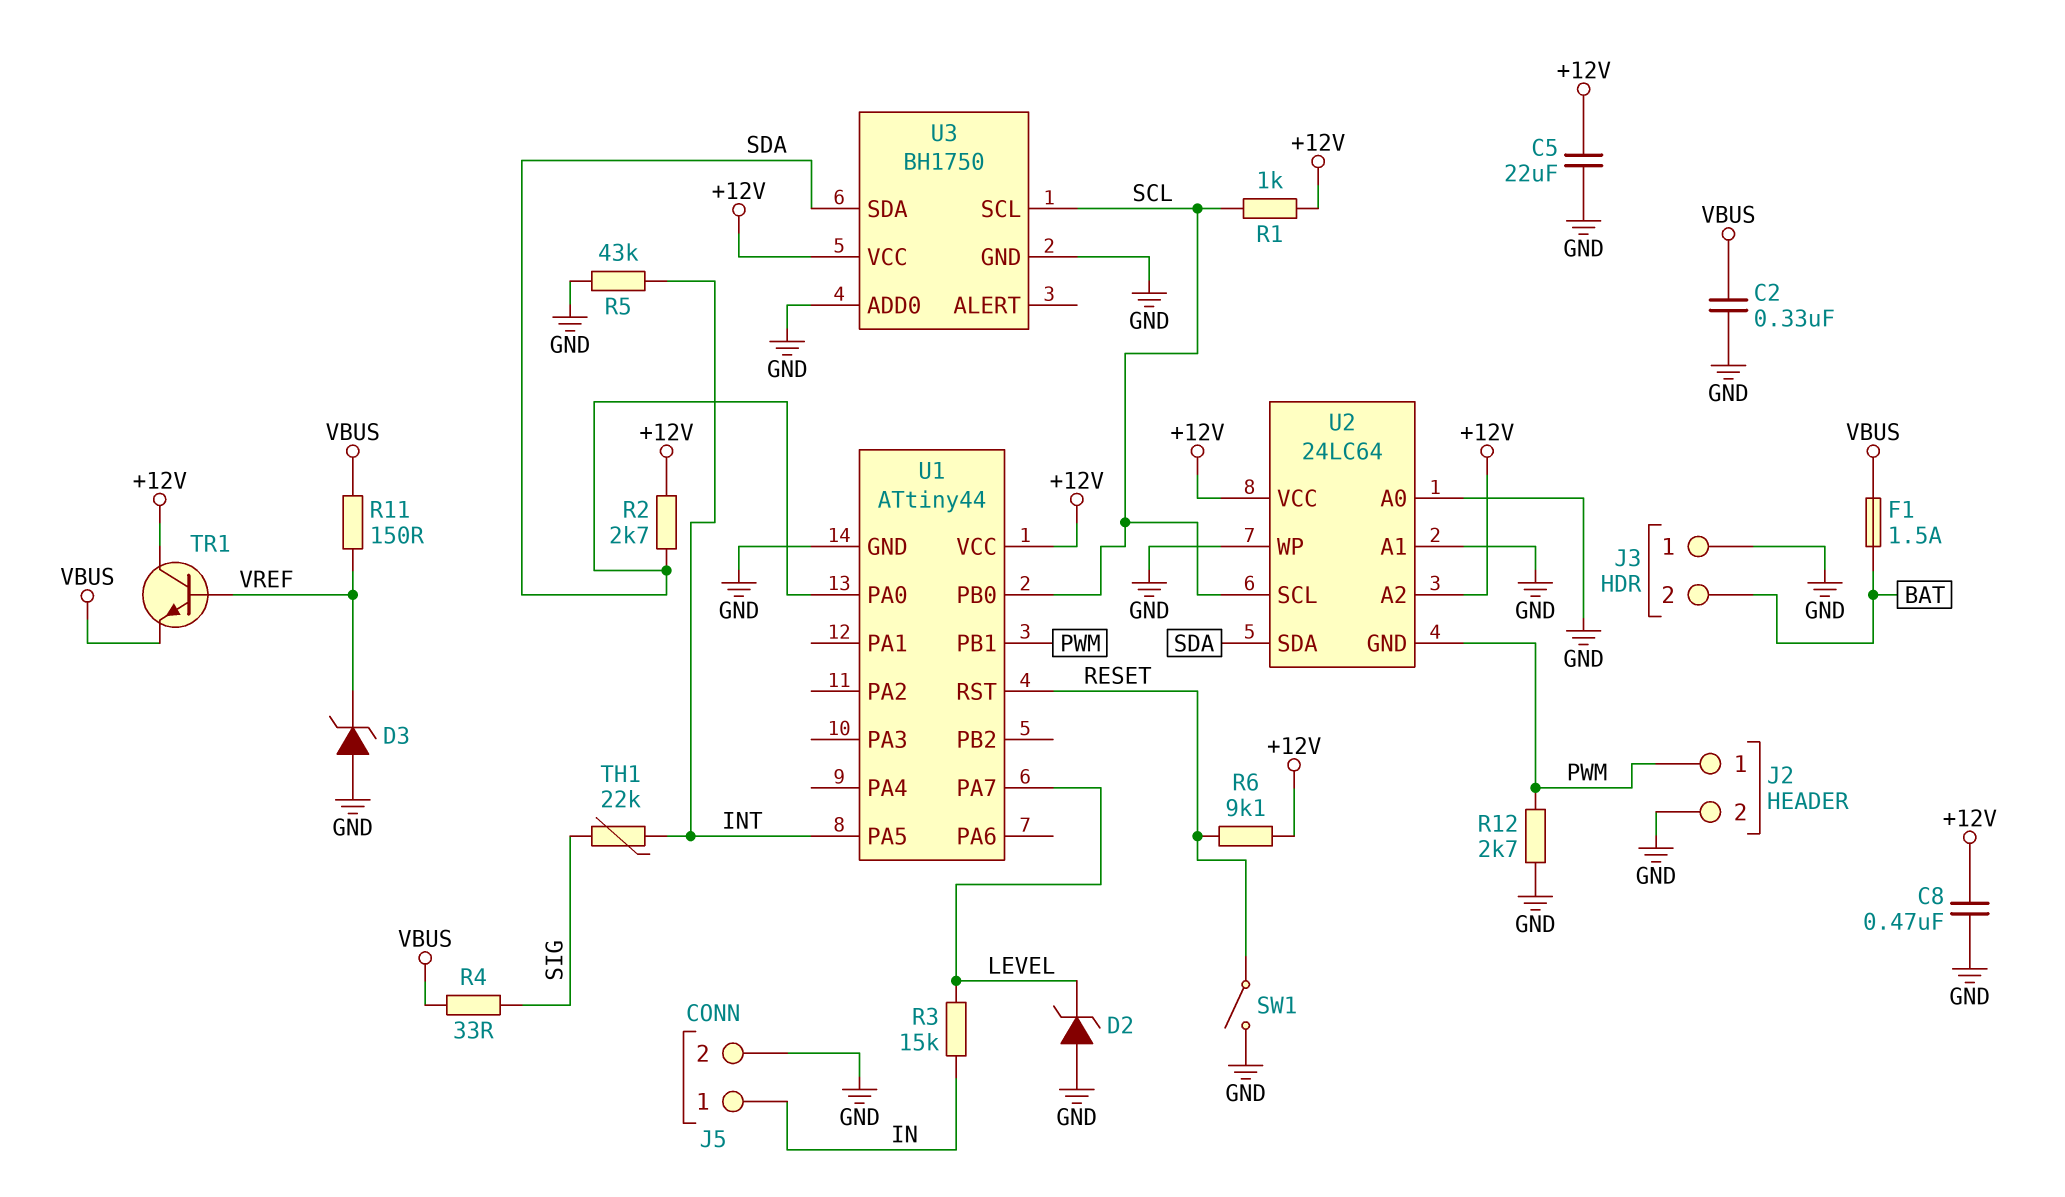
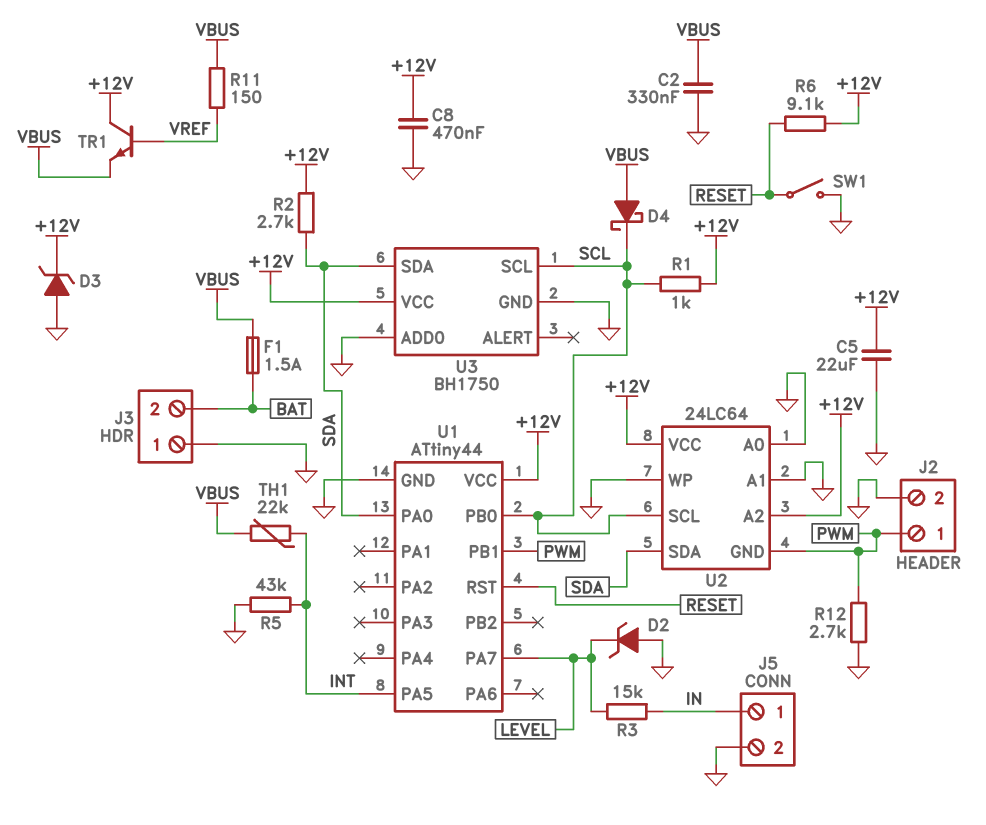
D3: zener (A GND, K VREF) -> zener (A GND, K +12V)
D4: none -> schottky (A VBUS, K SCL)
R4: 33 (SIG, VBUS) -> none
TH1: 22k (INT, SIG) -> 22k (INT, VBUS)

